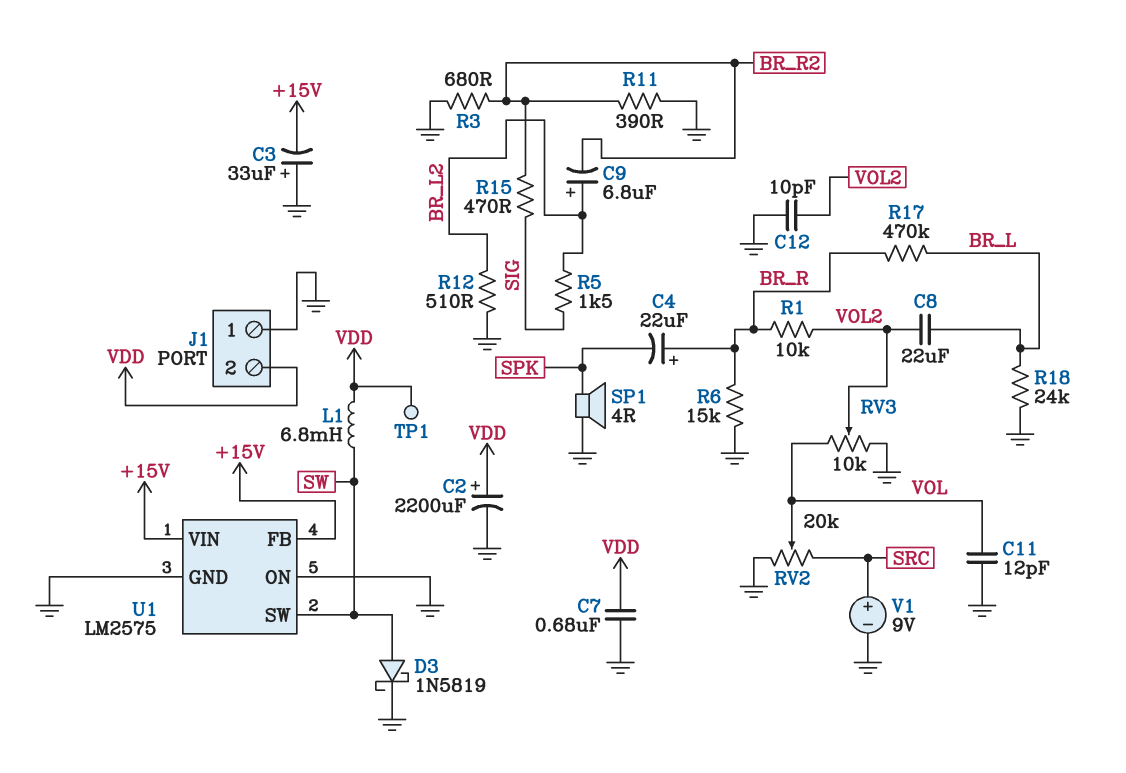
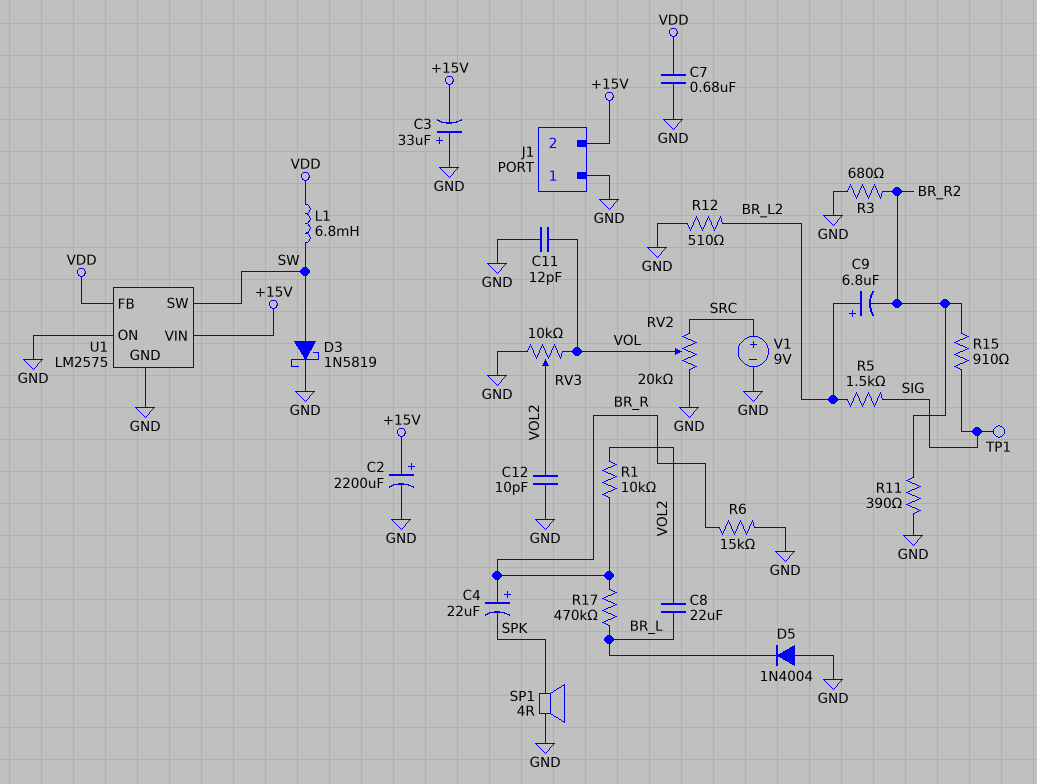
C2: 2200uF (plus VDD, minus GND) -> 2200uF (plus +15V, minus GND)
D5: none -> diode 1N4004 (A GND, K BR_L)
J1 pin 2: VDD -> +15V
R15: 470 (BR_R2, SIG) -> 910 (BR_R2, SIG)
R18: 24k (BR_L, GND) -> none
TP1: test point (VDD) -> test point (SIG)
U1 pin FB: +15V -> VDD

